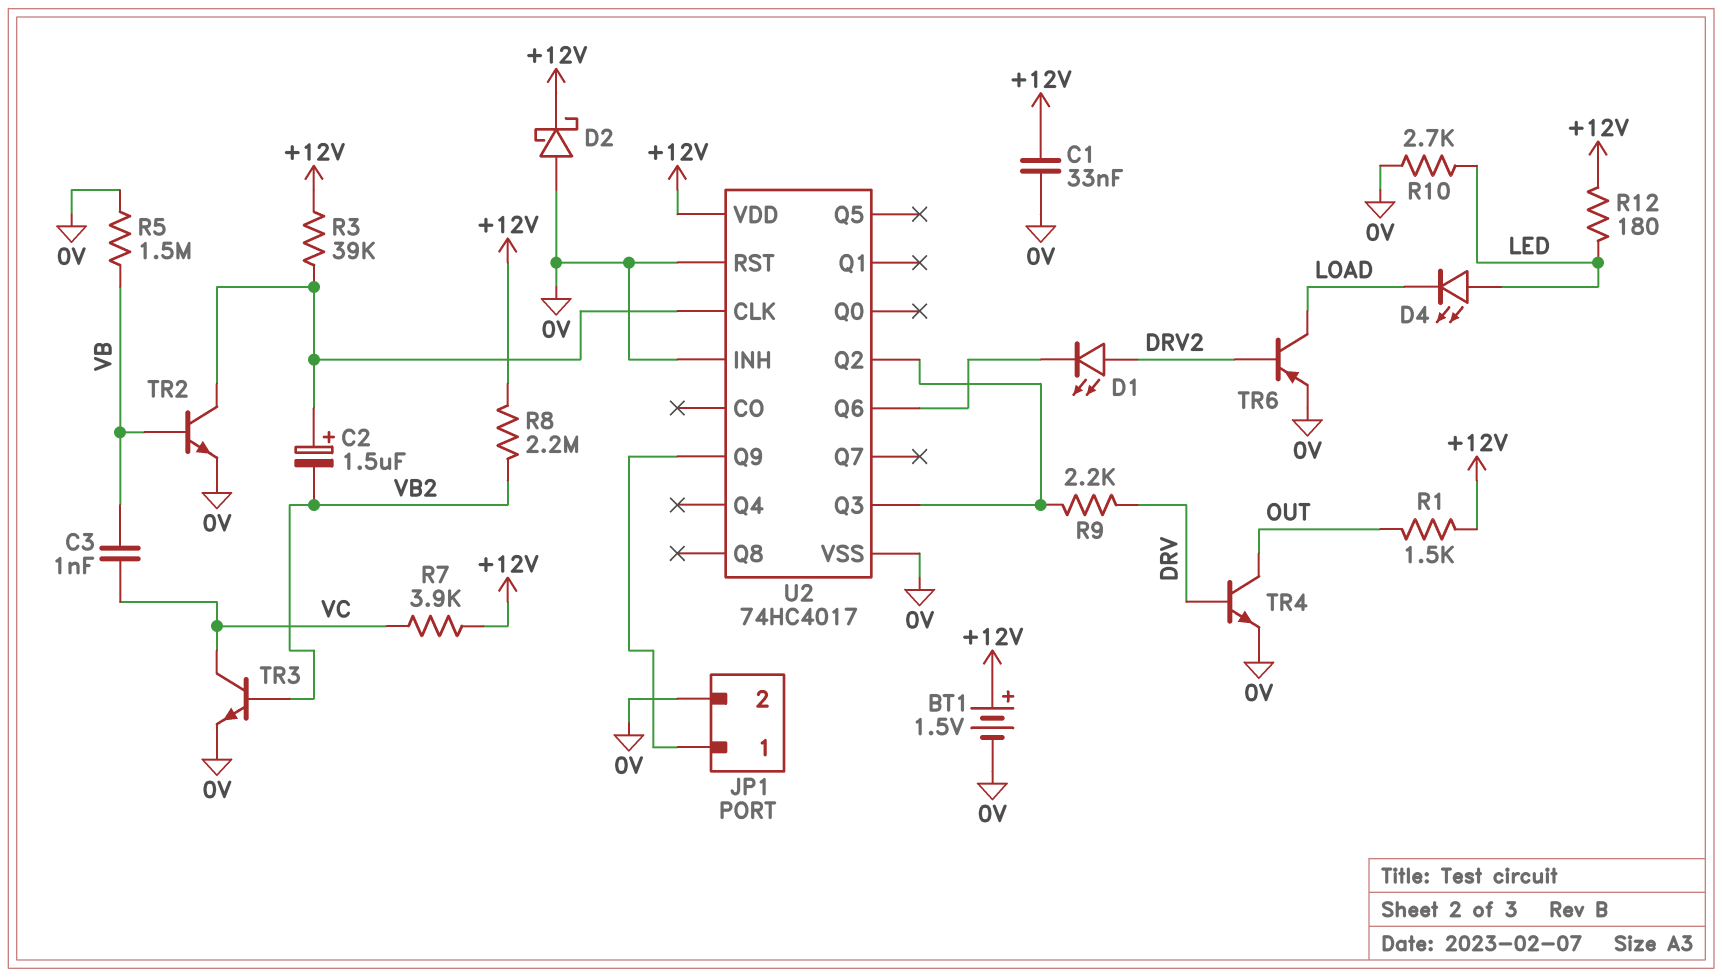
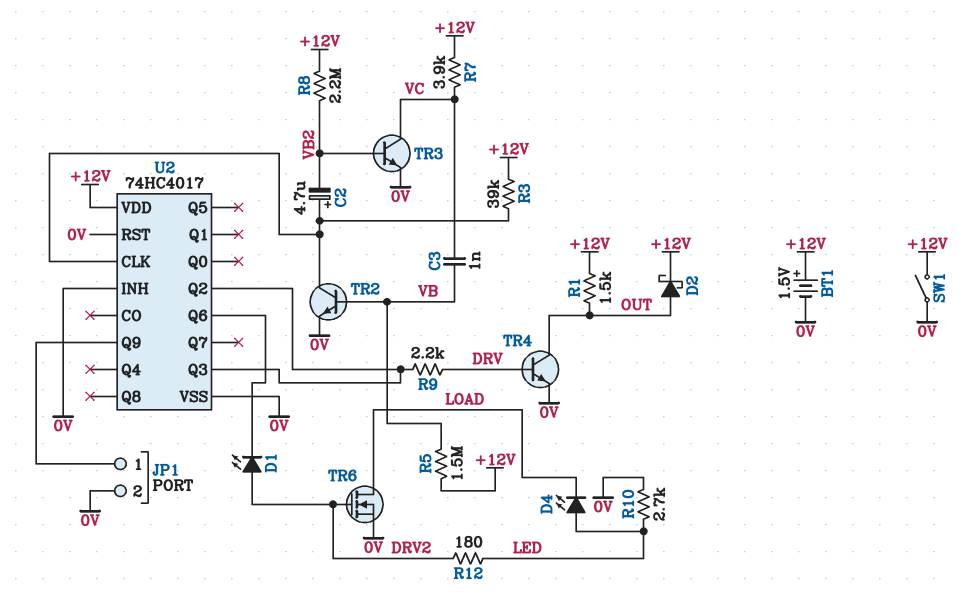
C1: 33nF (+12V, 0V) -> none
C2: 1.5uF (plus U2/CLK, minus VB2) -> 4.7uF (plus U2/CLK, minus VB2)
D2: schottky (A 0V, K +12V) -> schottky (A OUT, K +12V)
R5: 1.5M (0V, VB) -> 1.5M (+12V, VB)
R12: 180 (+12V, LED) -> 180 (DRV2, LED)
SW1: none -> switch (+12V, 0V)
TR6: PNP (B DRV2, C LOAD, E 0V) -> NMOS (G DRV2, D LOAD, S 0V)

